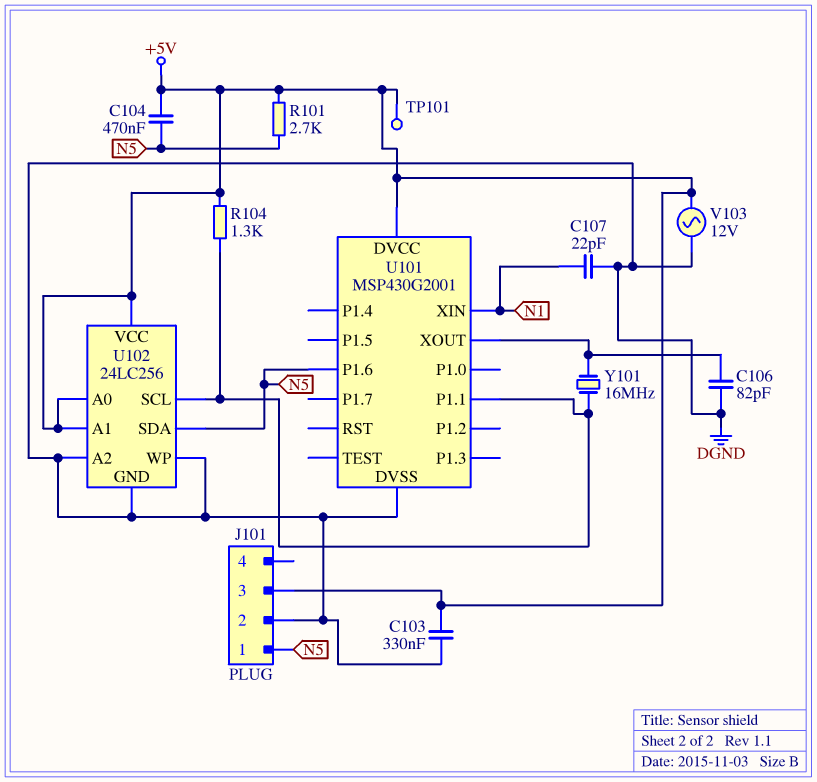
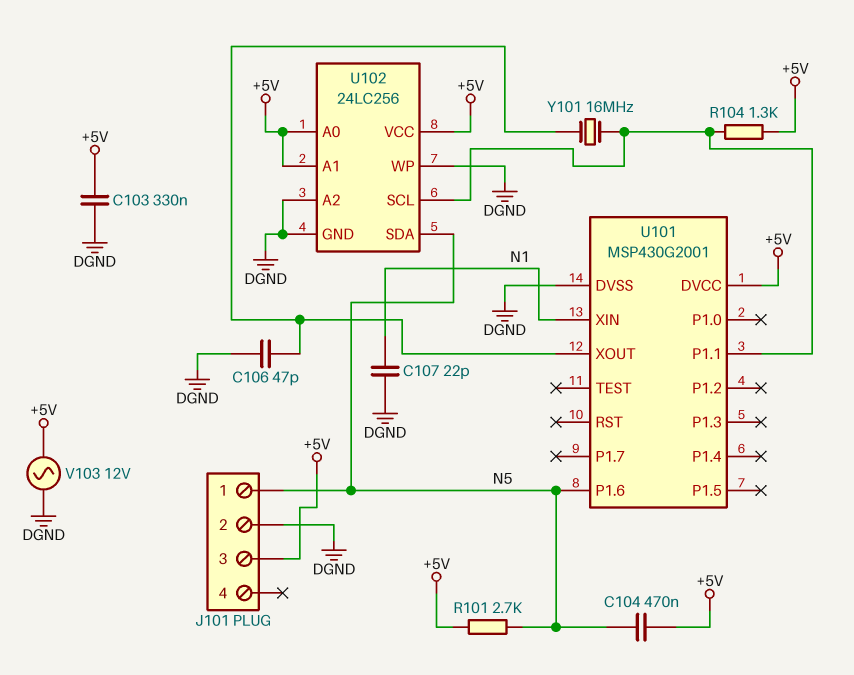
C106: 82pF (DGND, U101/XOUT) -> 47pF (DGND, U101/XOUT)
TP101: test point (+5V) -> none

